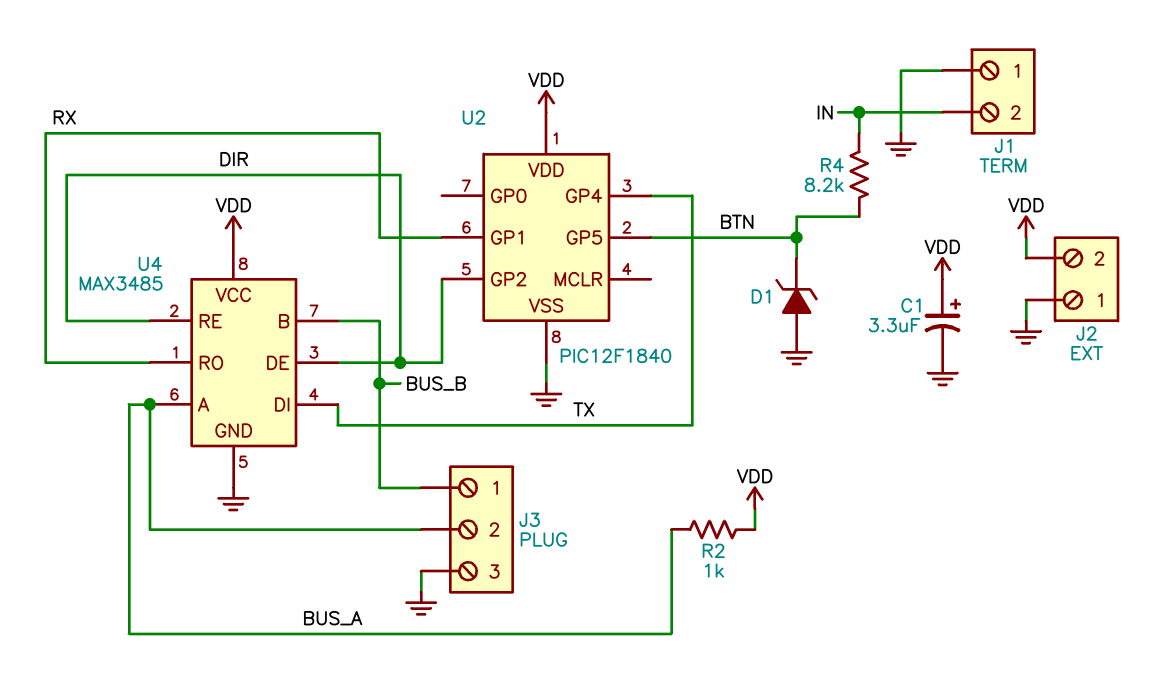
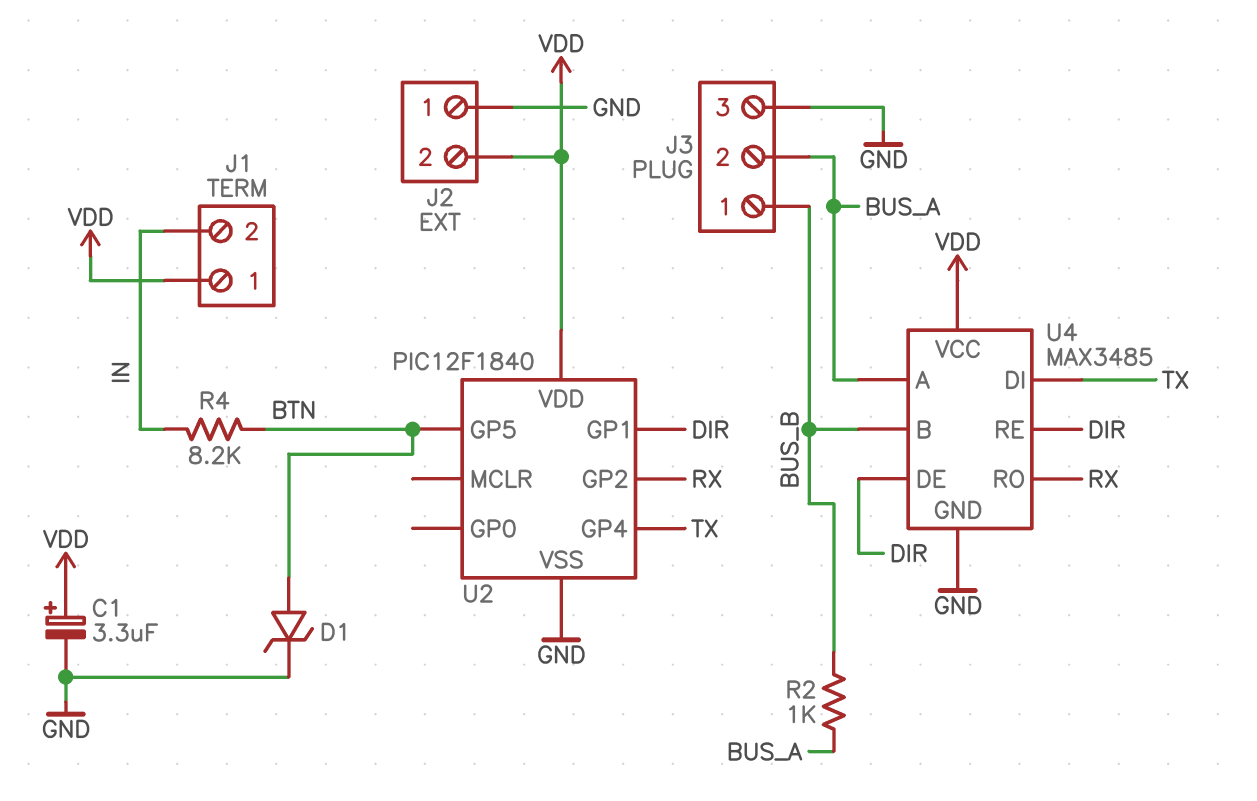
D1: zener (A GND, K BTN) -> zener (A BTN, K GND)
J1 pin 1: GND -> VDD
R2: 1k (BUS_A, VDD) -> 1k (BUS_A, BUS_B)
U2 pin GP1: RX -> DIR
U2 pin GP2: DIR -> RX

